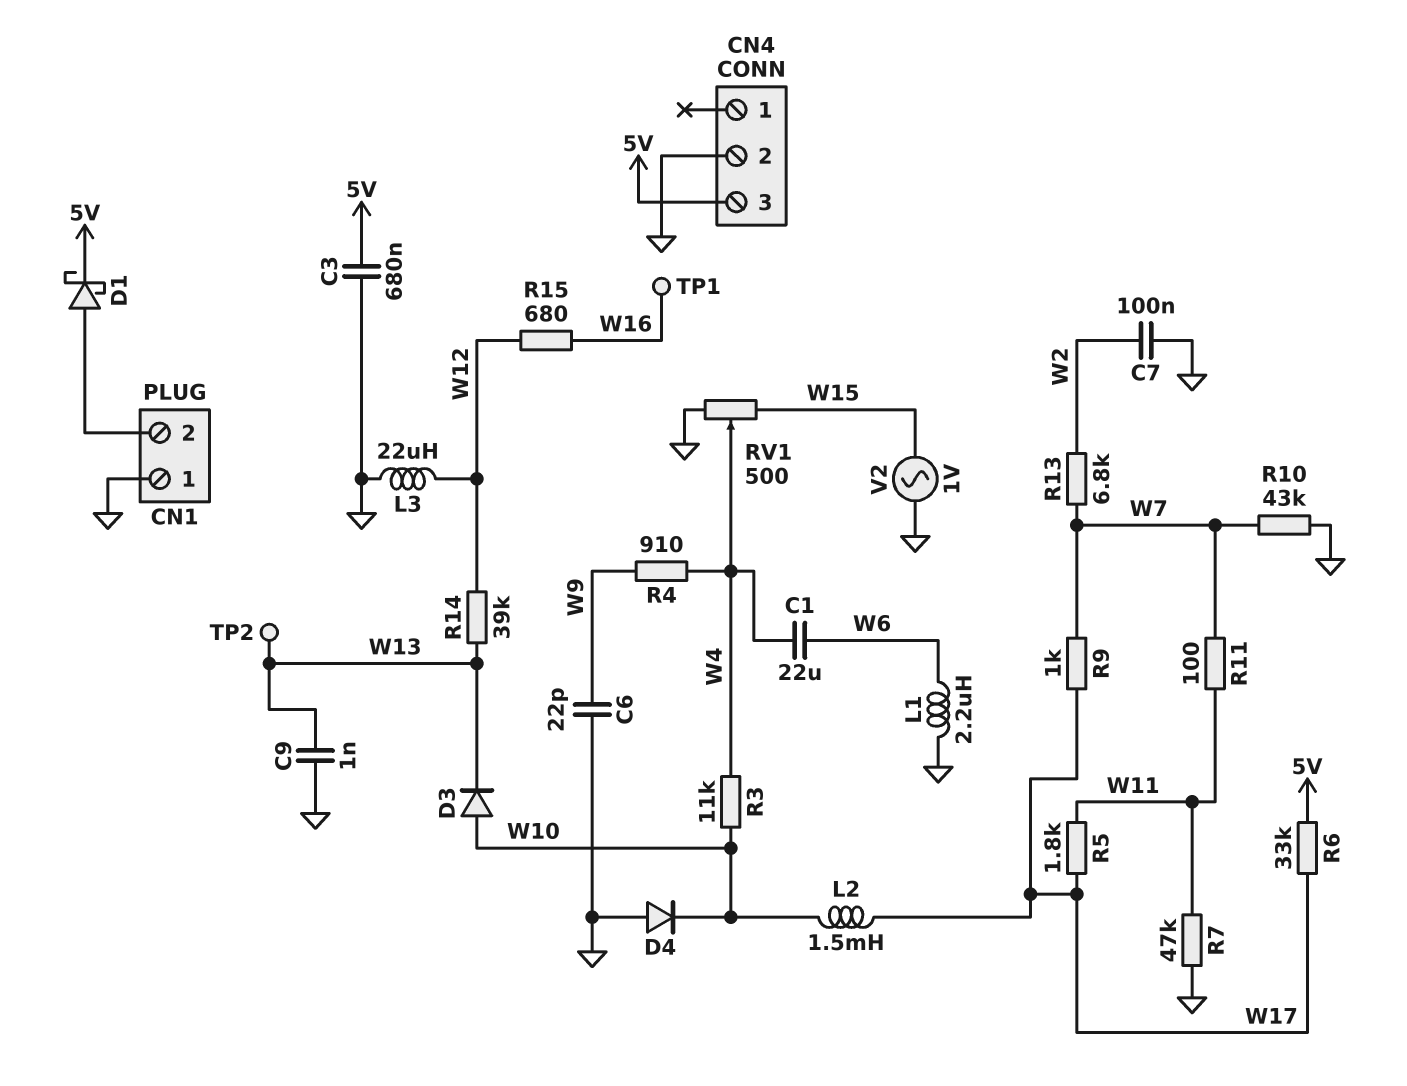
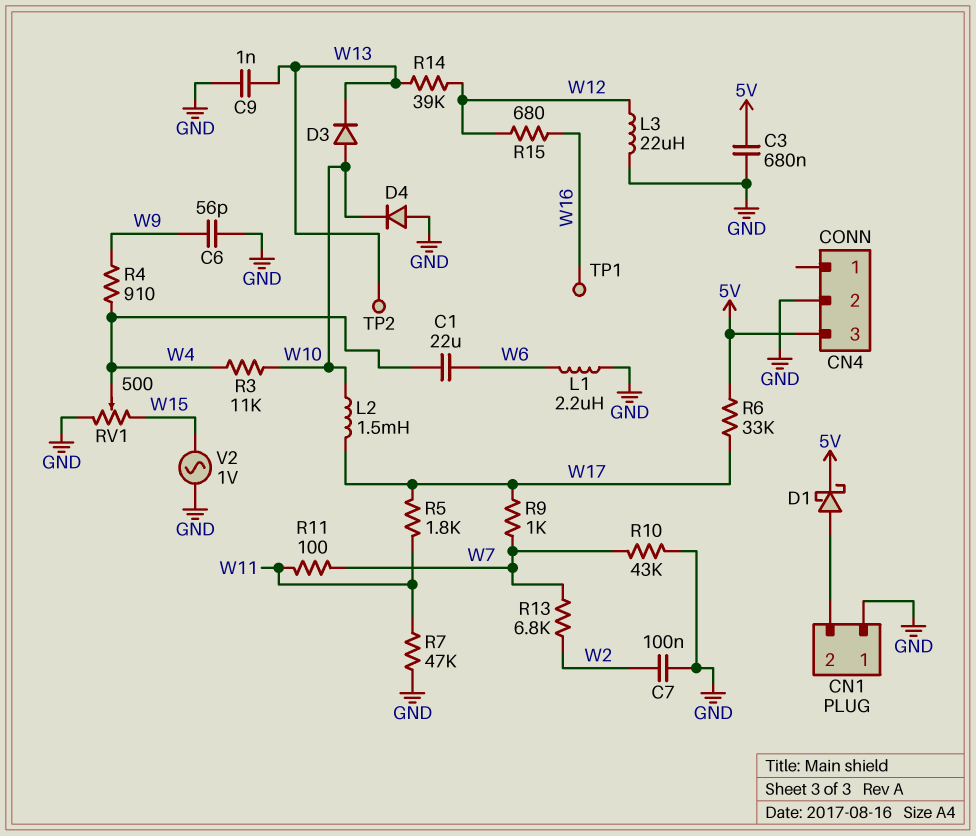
C6: 22pF (GND, W9) -> 56pF (GND, W9)

